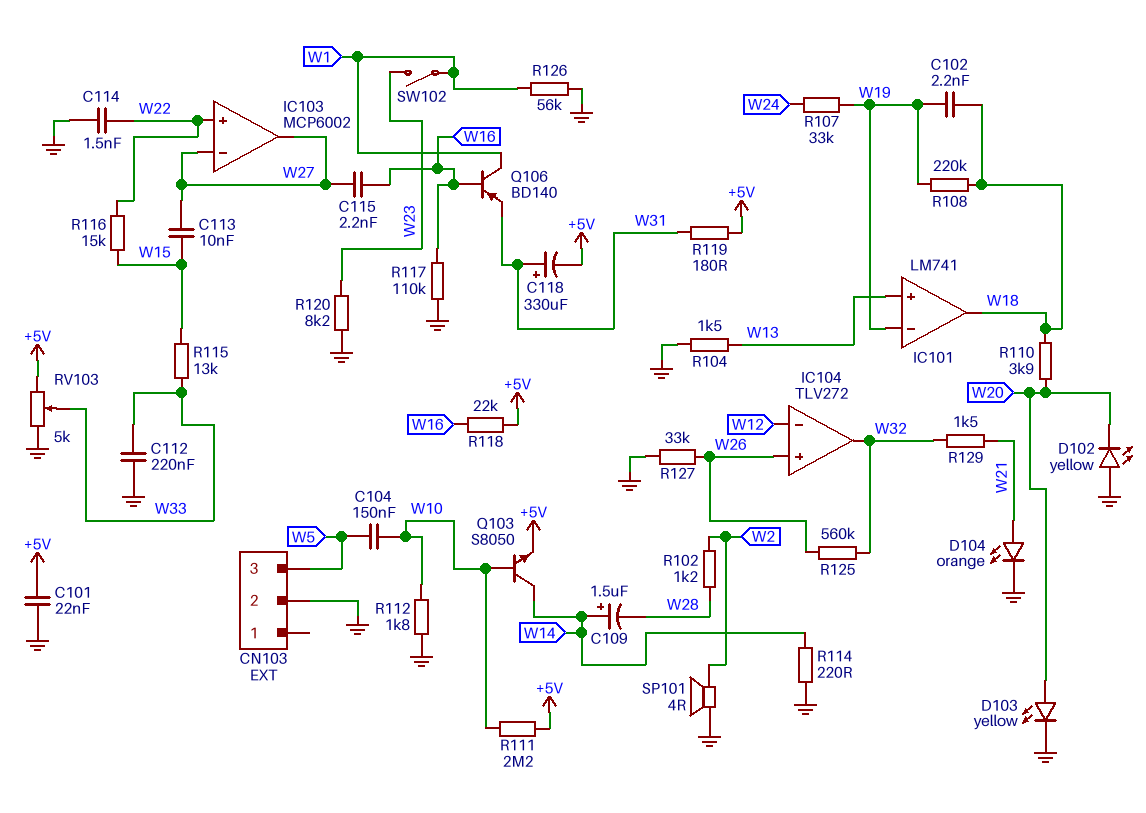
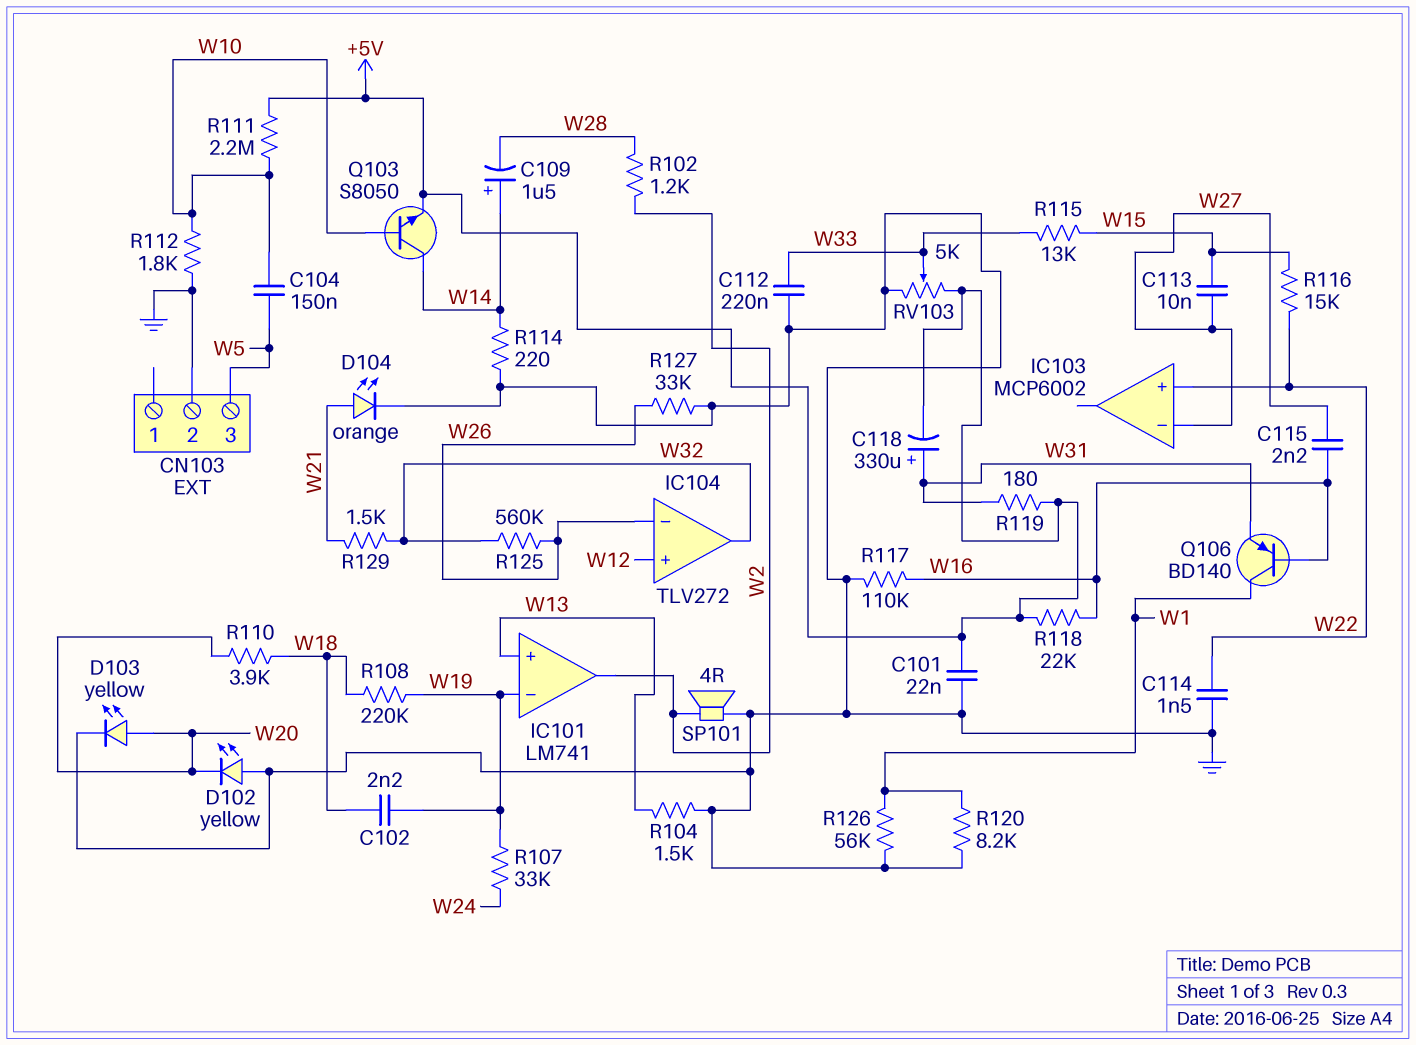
IC101 pin out: W18 -> W2
IC103 pin out: W27 -> none
IC104 pin in+: W26 -> W12
IC104 pin in-: W12 -> W26
R120: 8.2k (GND, W23) -> 8.2k (GND, W1)
SW102: switch (W1, W23) -> none

